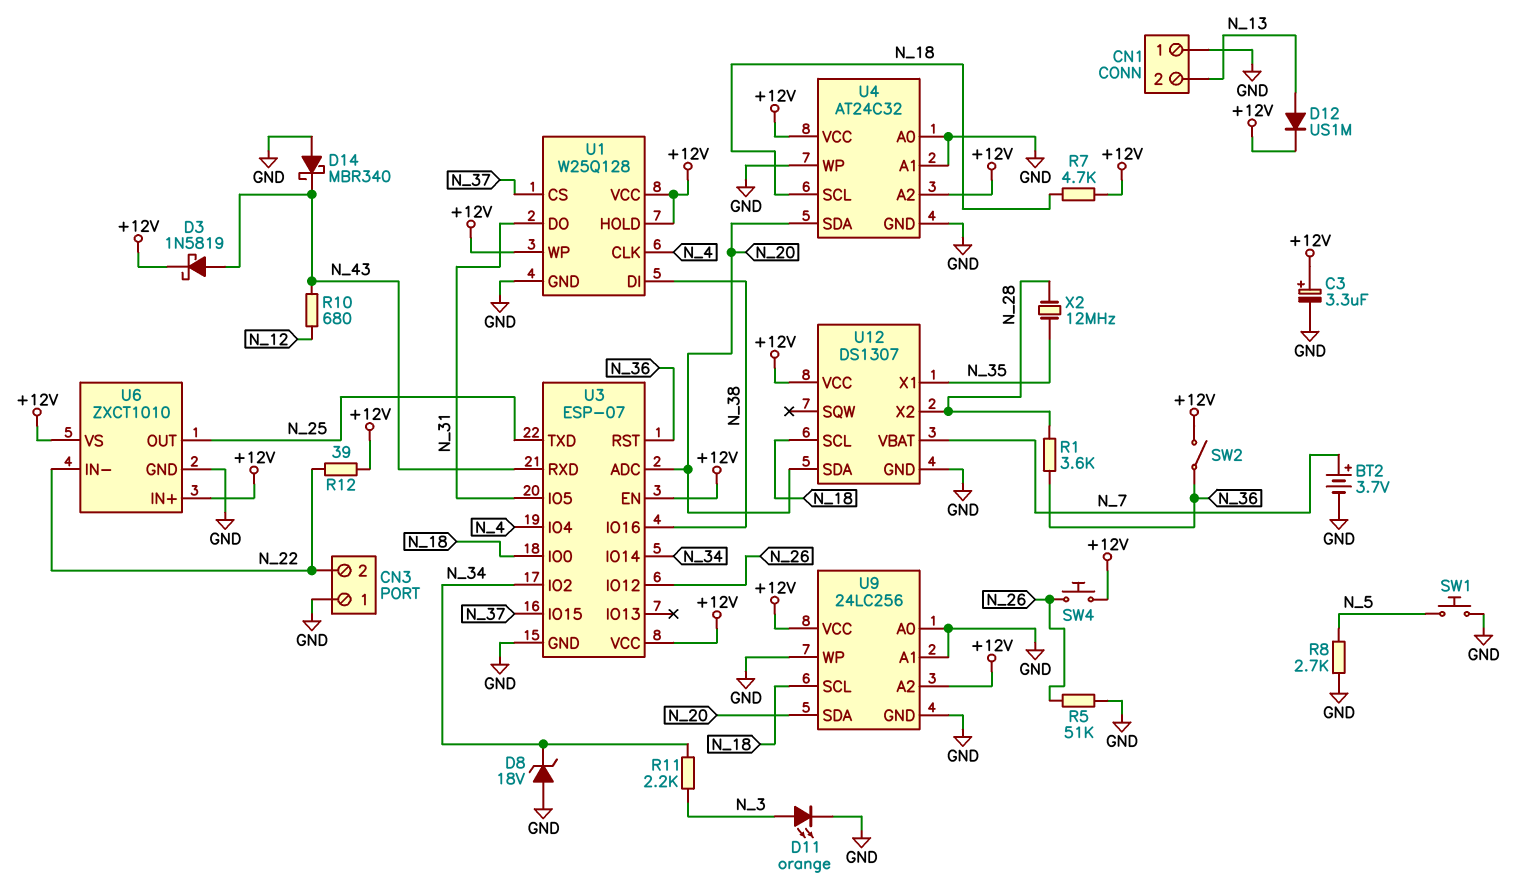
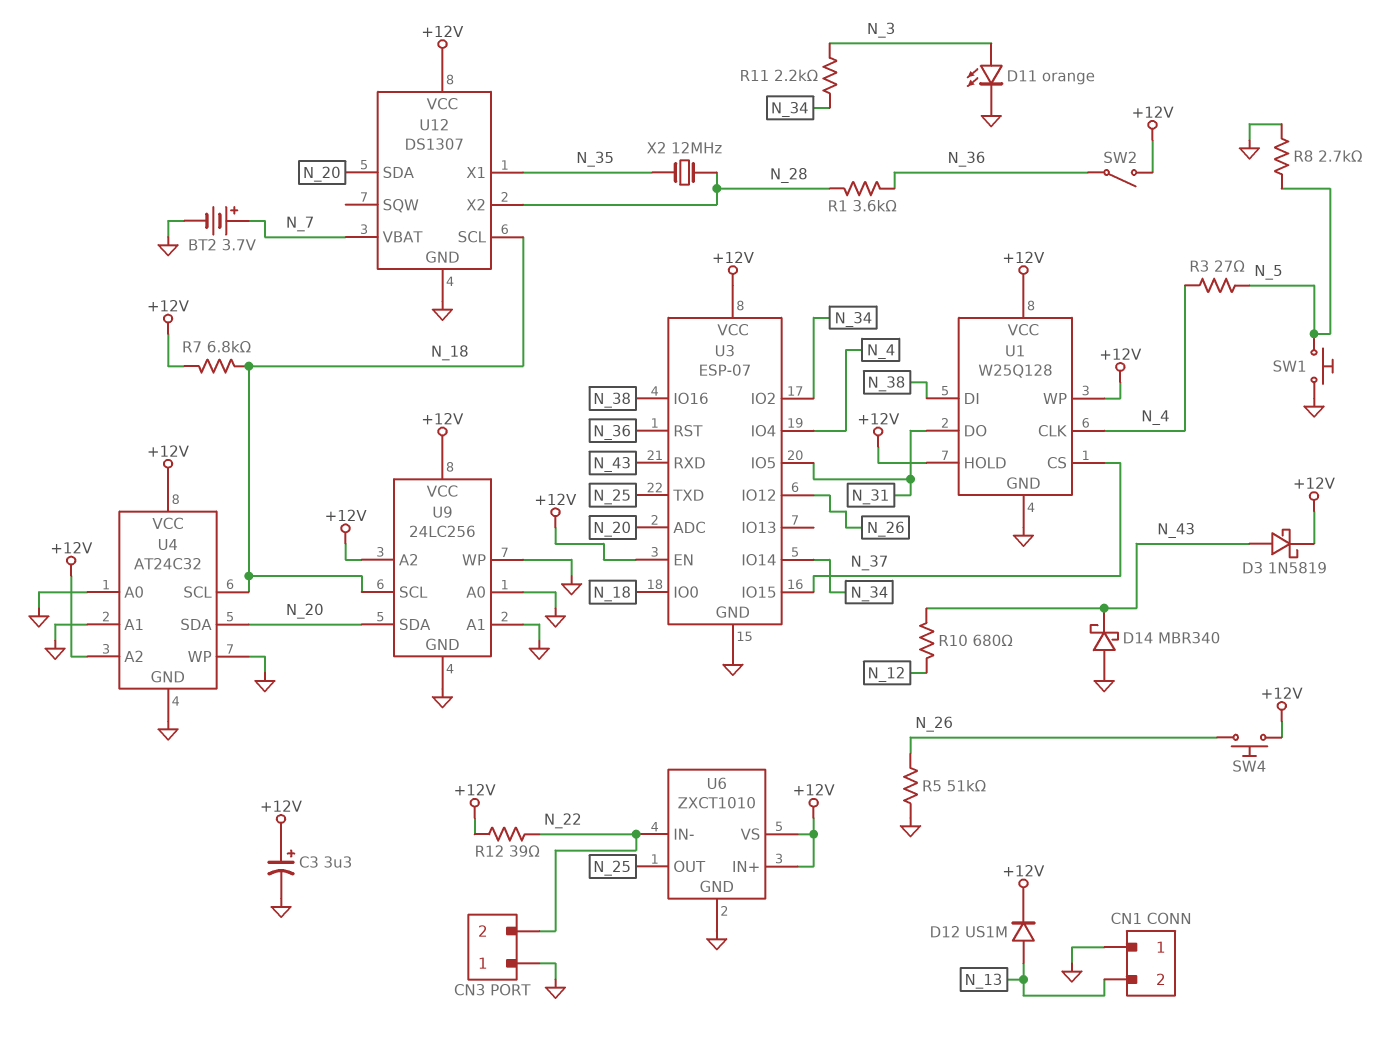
D8: zener 18V (A GND, K N_34) -> none
R3: none -> 27 (N_4, N_5)
R7: 4.7k (+12V, N_18) -> 6.8k (+12V, N_18)

